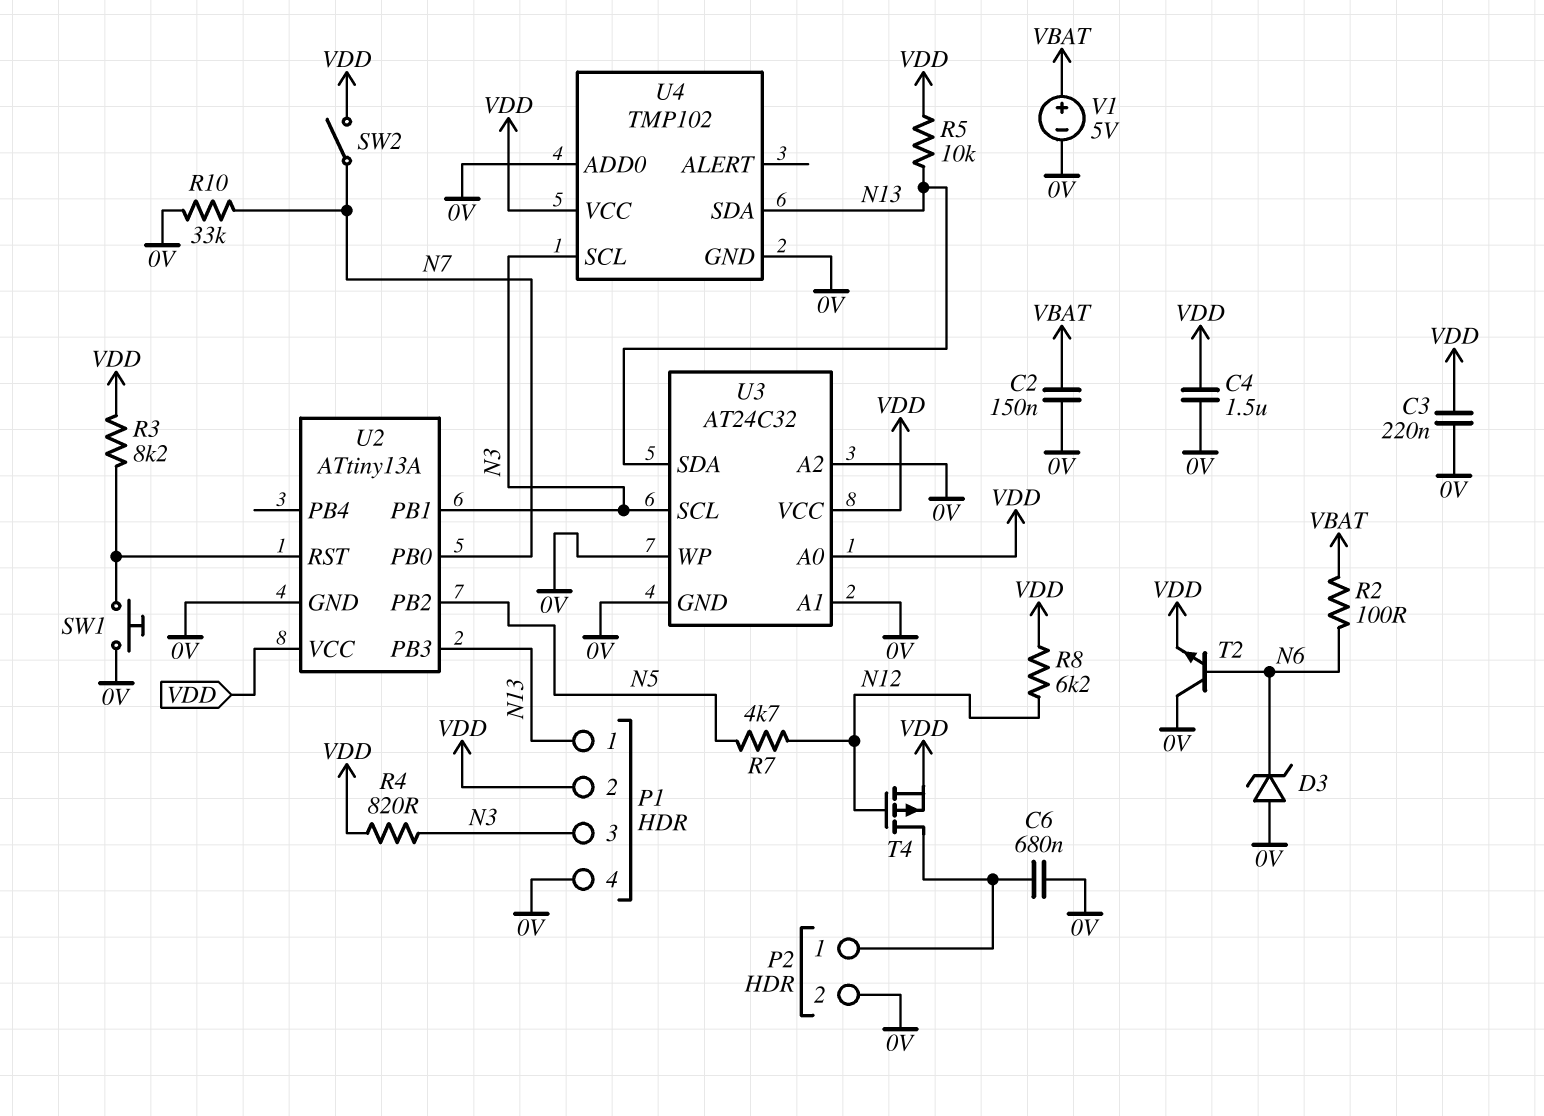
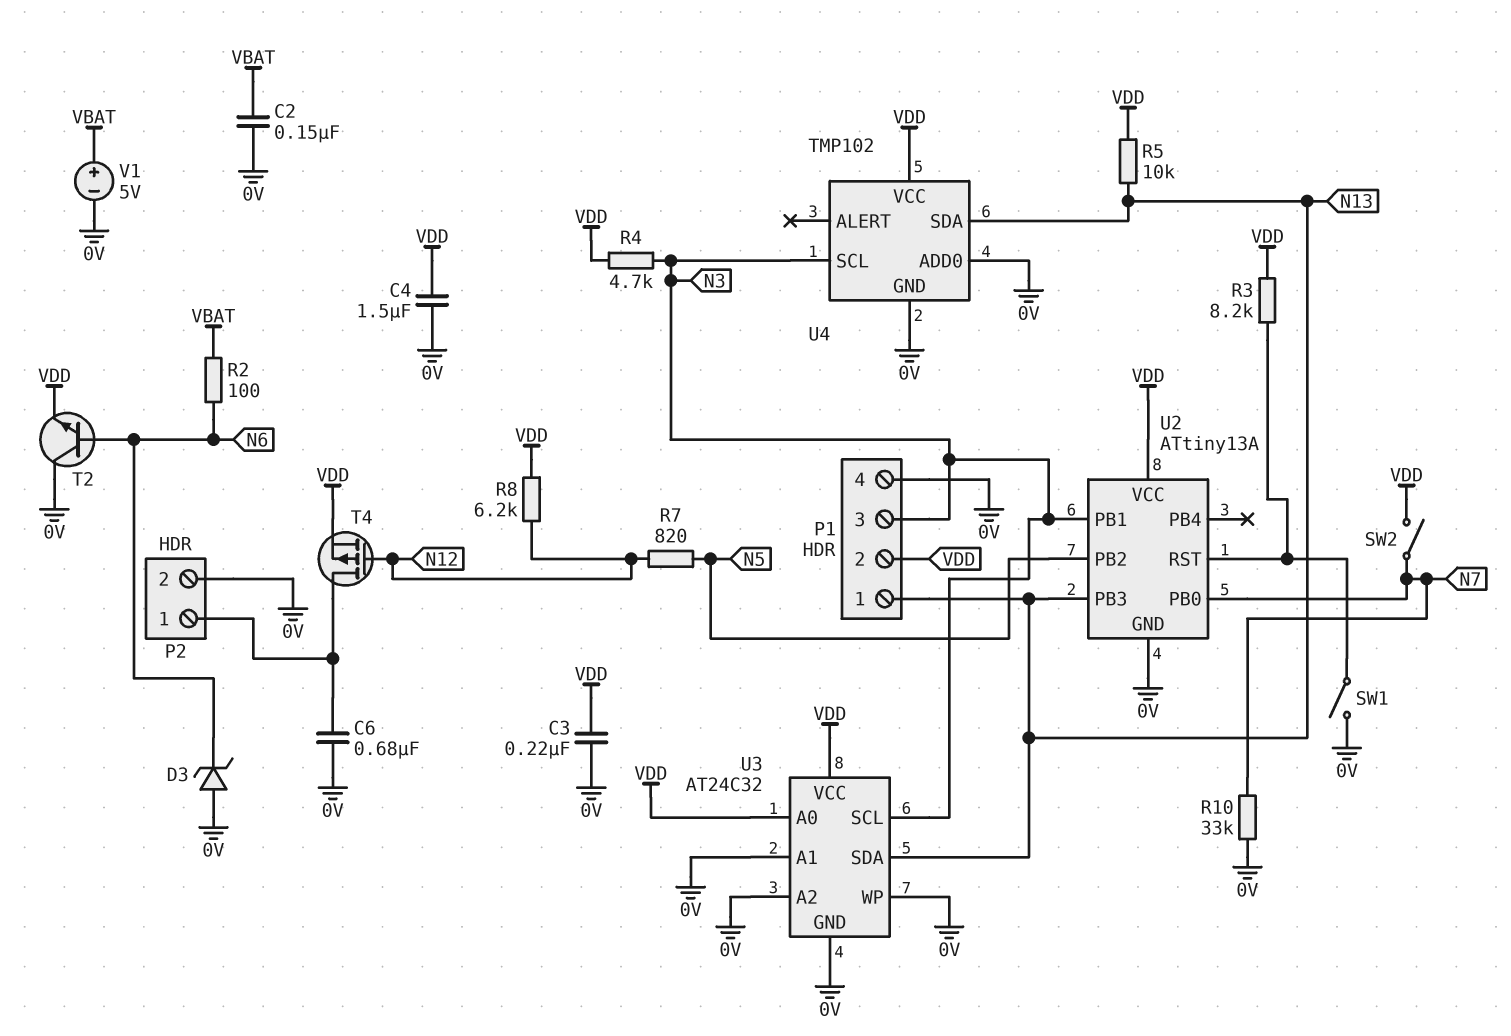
R4: 820 (N3, VDD) -> 4.7k (N3, VDD)
R7: 4.7k (N5, N12) -> 820 (N5, N12)
SW1: button (0V, U2/RST) -> switch (0V, U2/RST)

